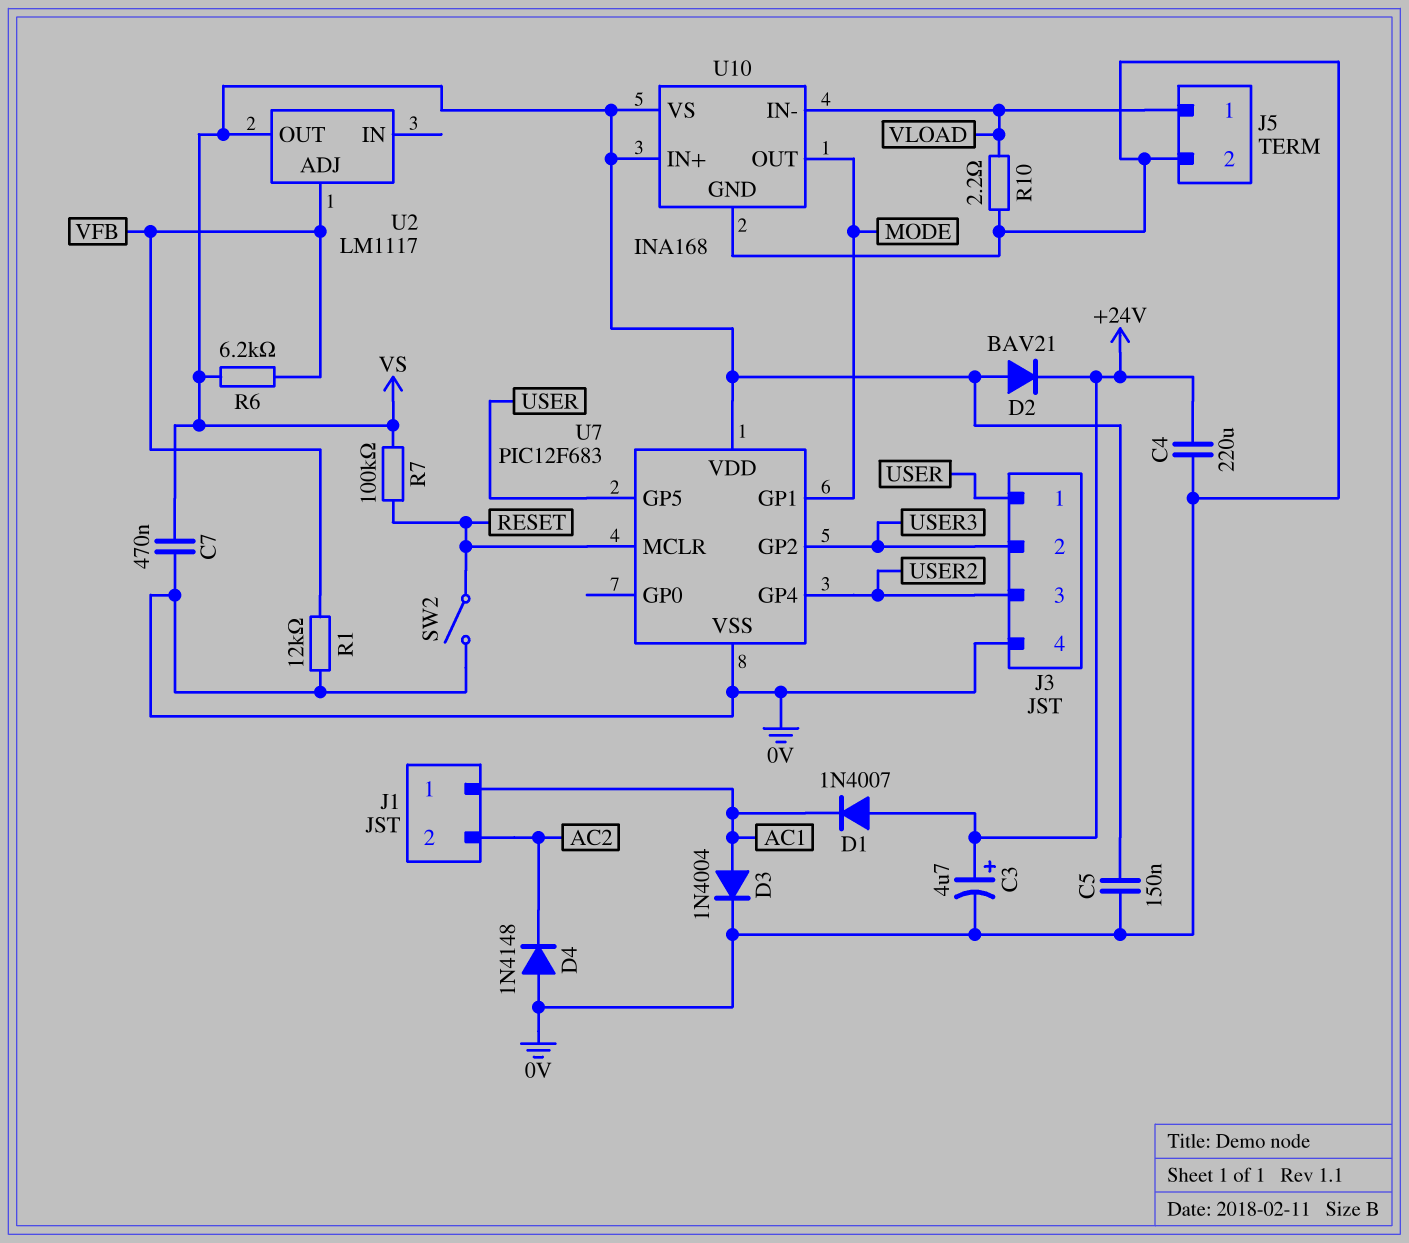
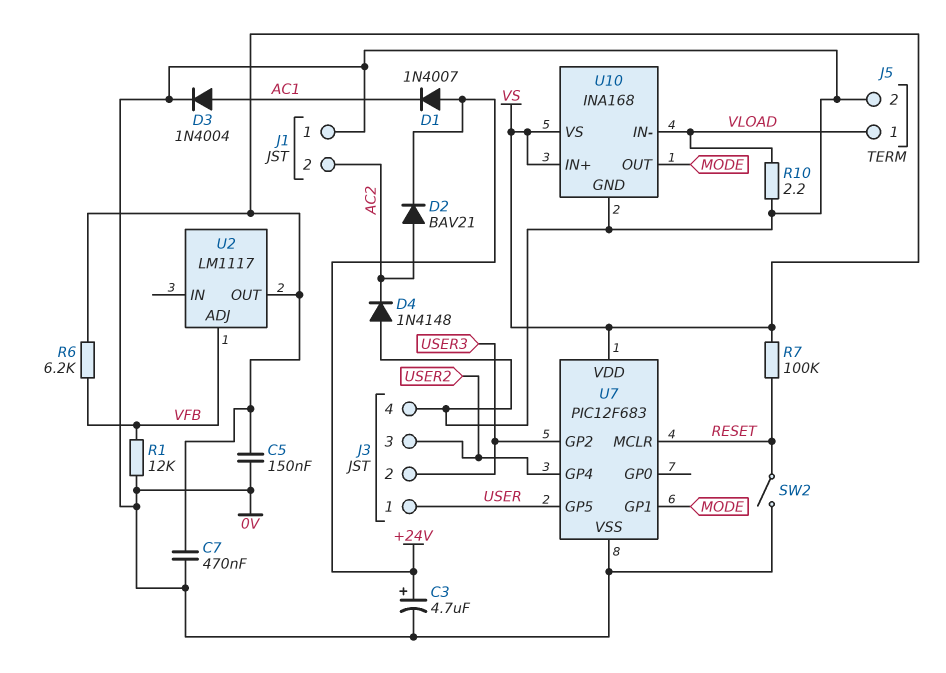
C4: 220uF (+24V, 0V) -> none
D2: diode BAV21 (A VS, K +24V) -> diode BAV21 (A AC2, K +24V)
J1 pin 1: AC1 -> 0V

